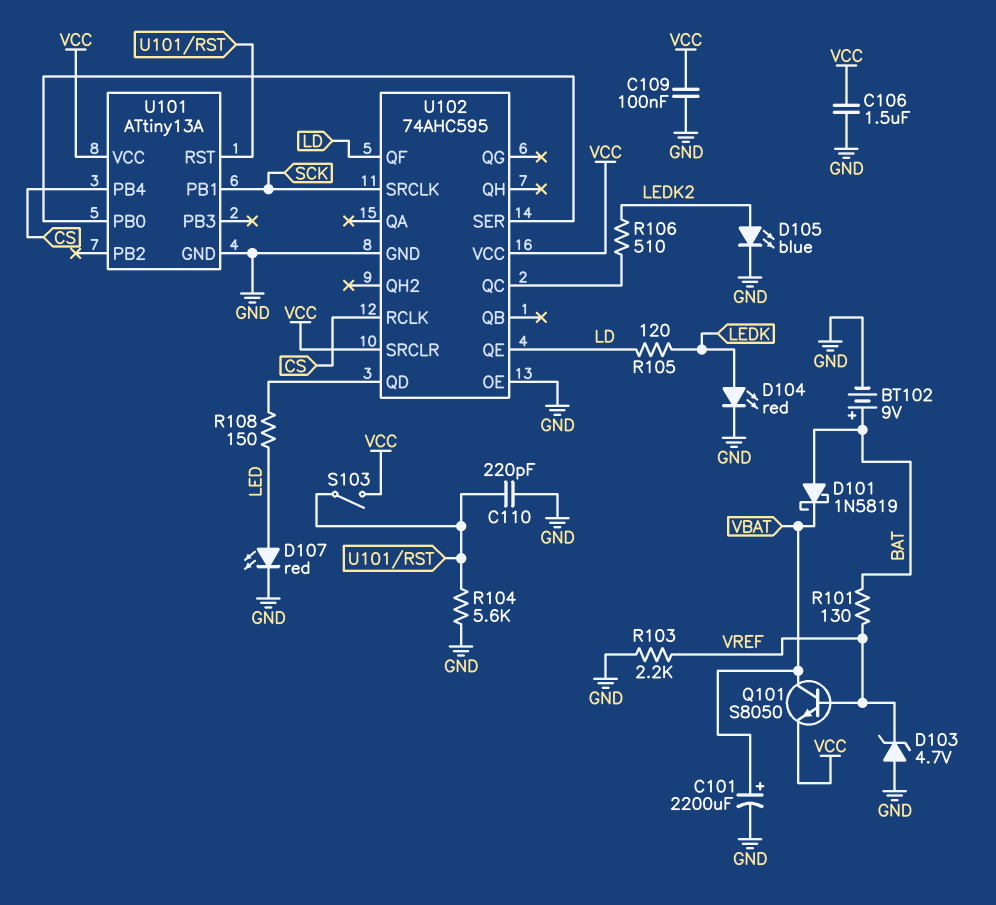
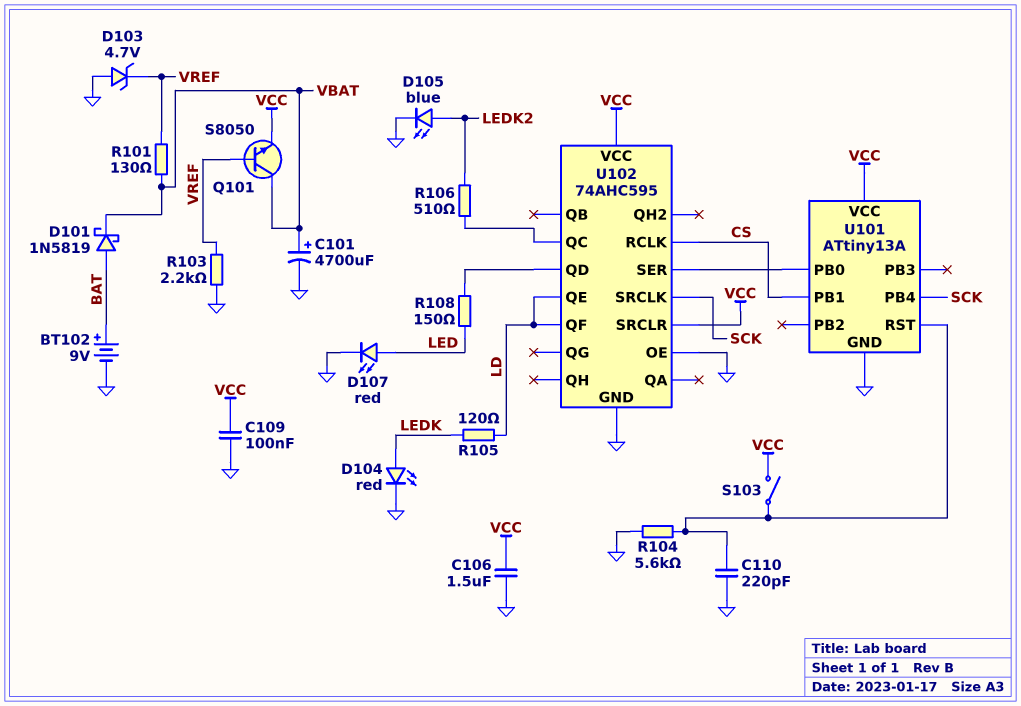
C101: 2200uF (plus VBAT, minus GND) -> 4700uF (plus VBAT, minus GND)
R101: 130 (BAT, VREF) -> 130 (VBAT, VREF)
U101 pin PB1: SCK -> CS
U101 pin PB4: CS -> SCK

